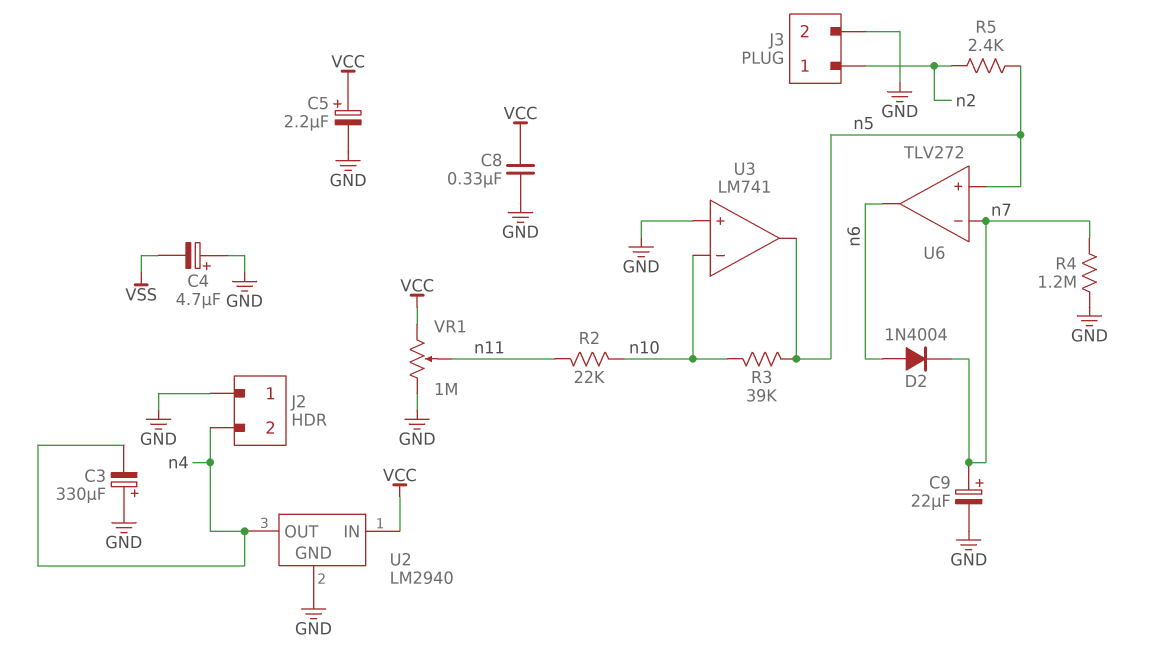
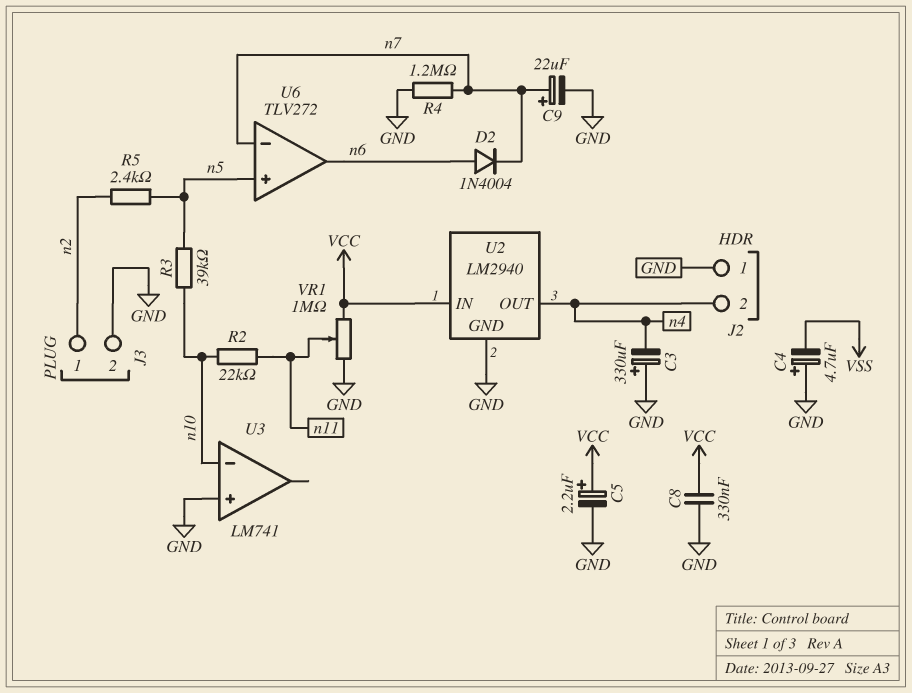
U3 pin out: n5 -> none

